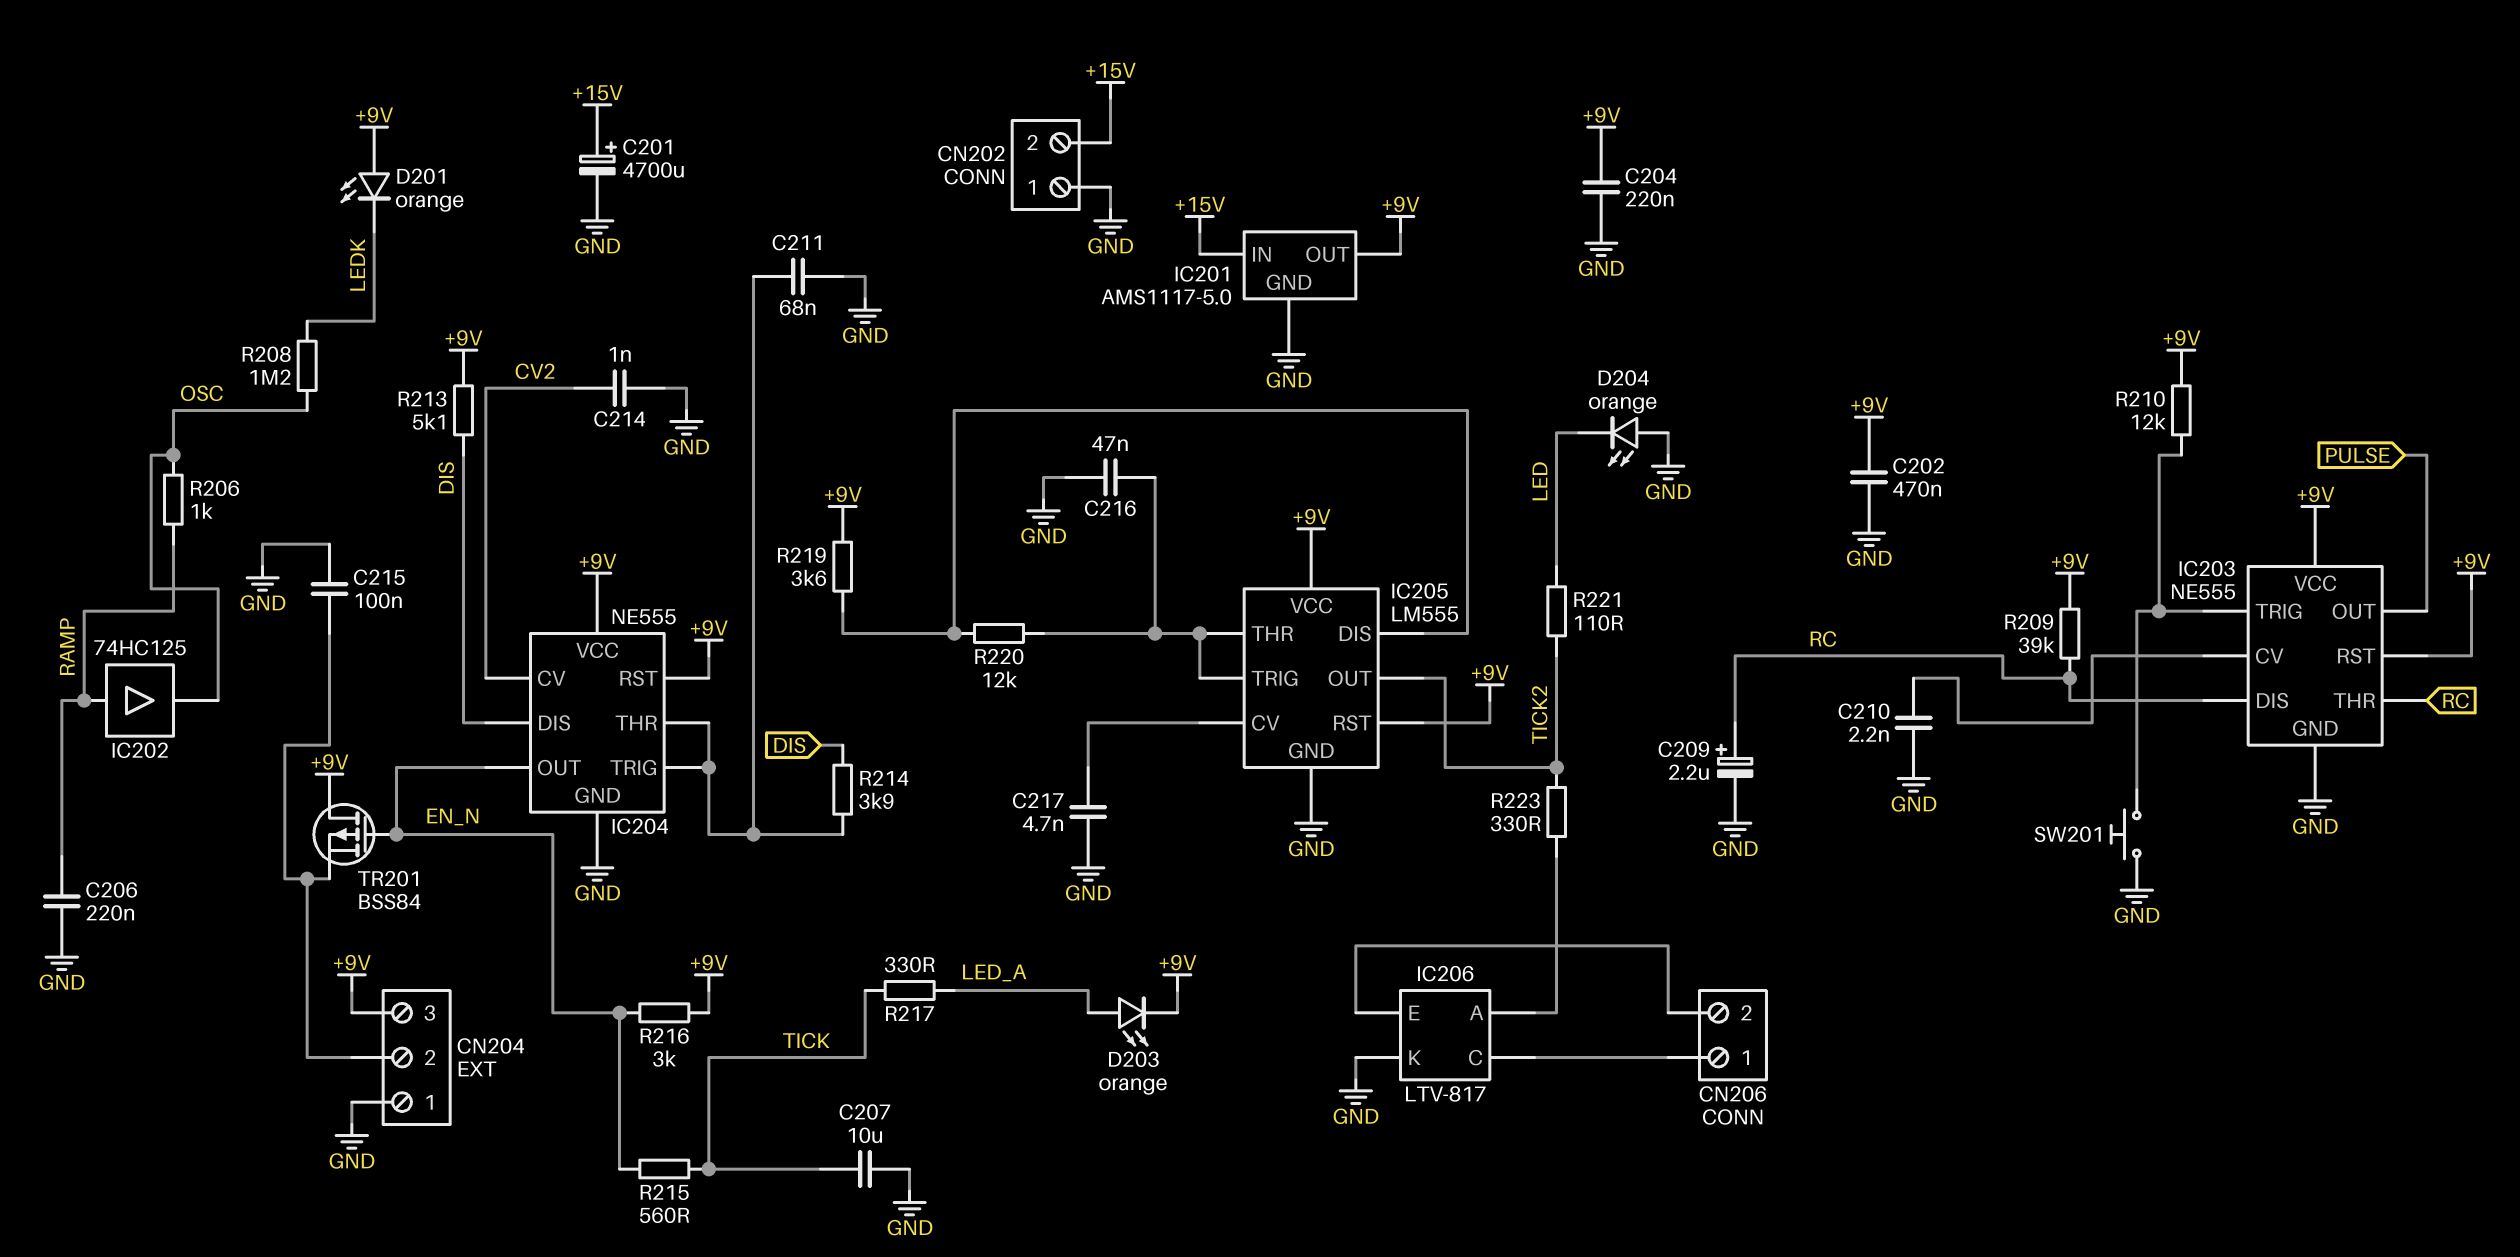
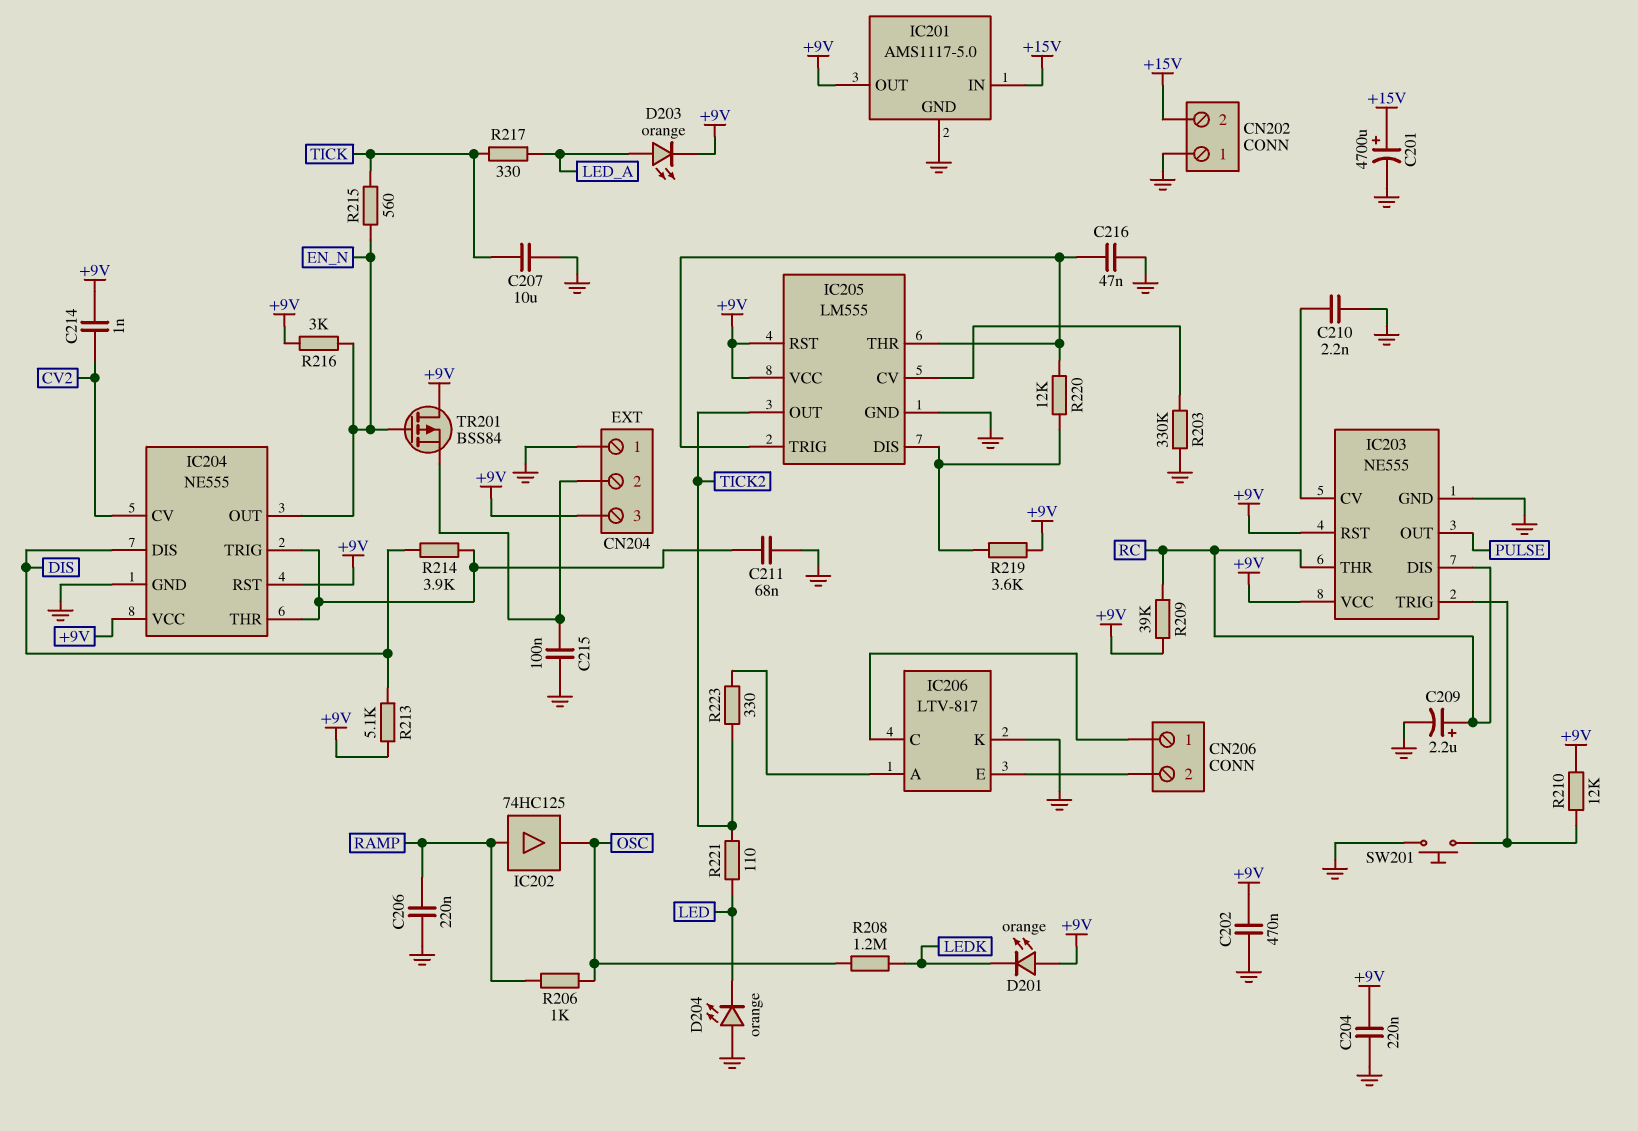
C214: 1nF (CV2, GND) -> 1nF (+9V, CV2)
C217: 4.7nF (GND, IC205/CV) -> none
R203: none -> 330k (GND, IC205/CV)

